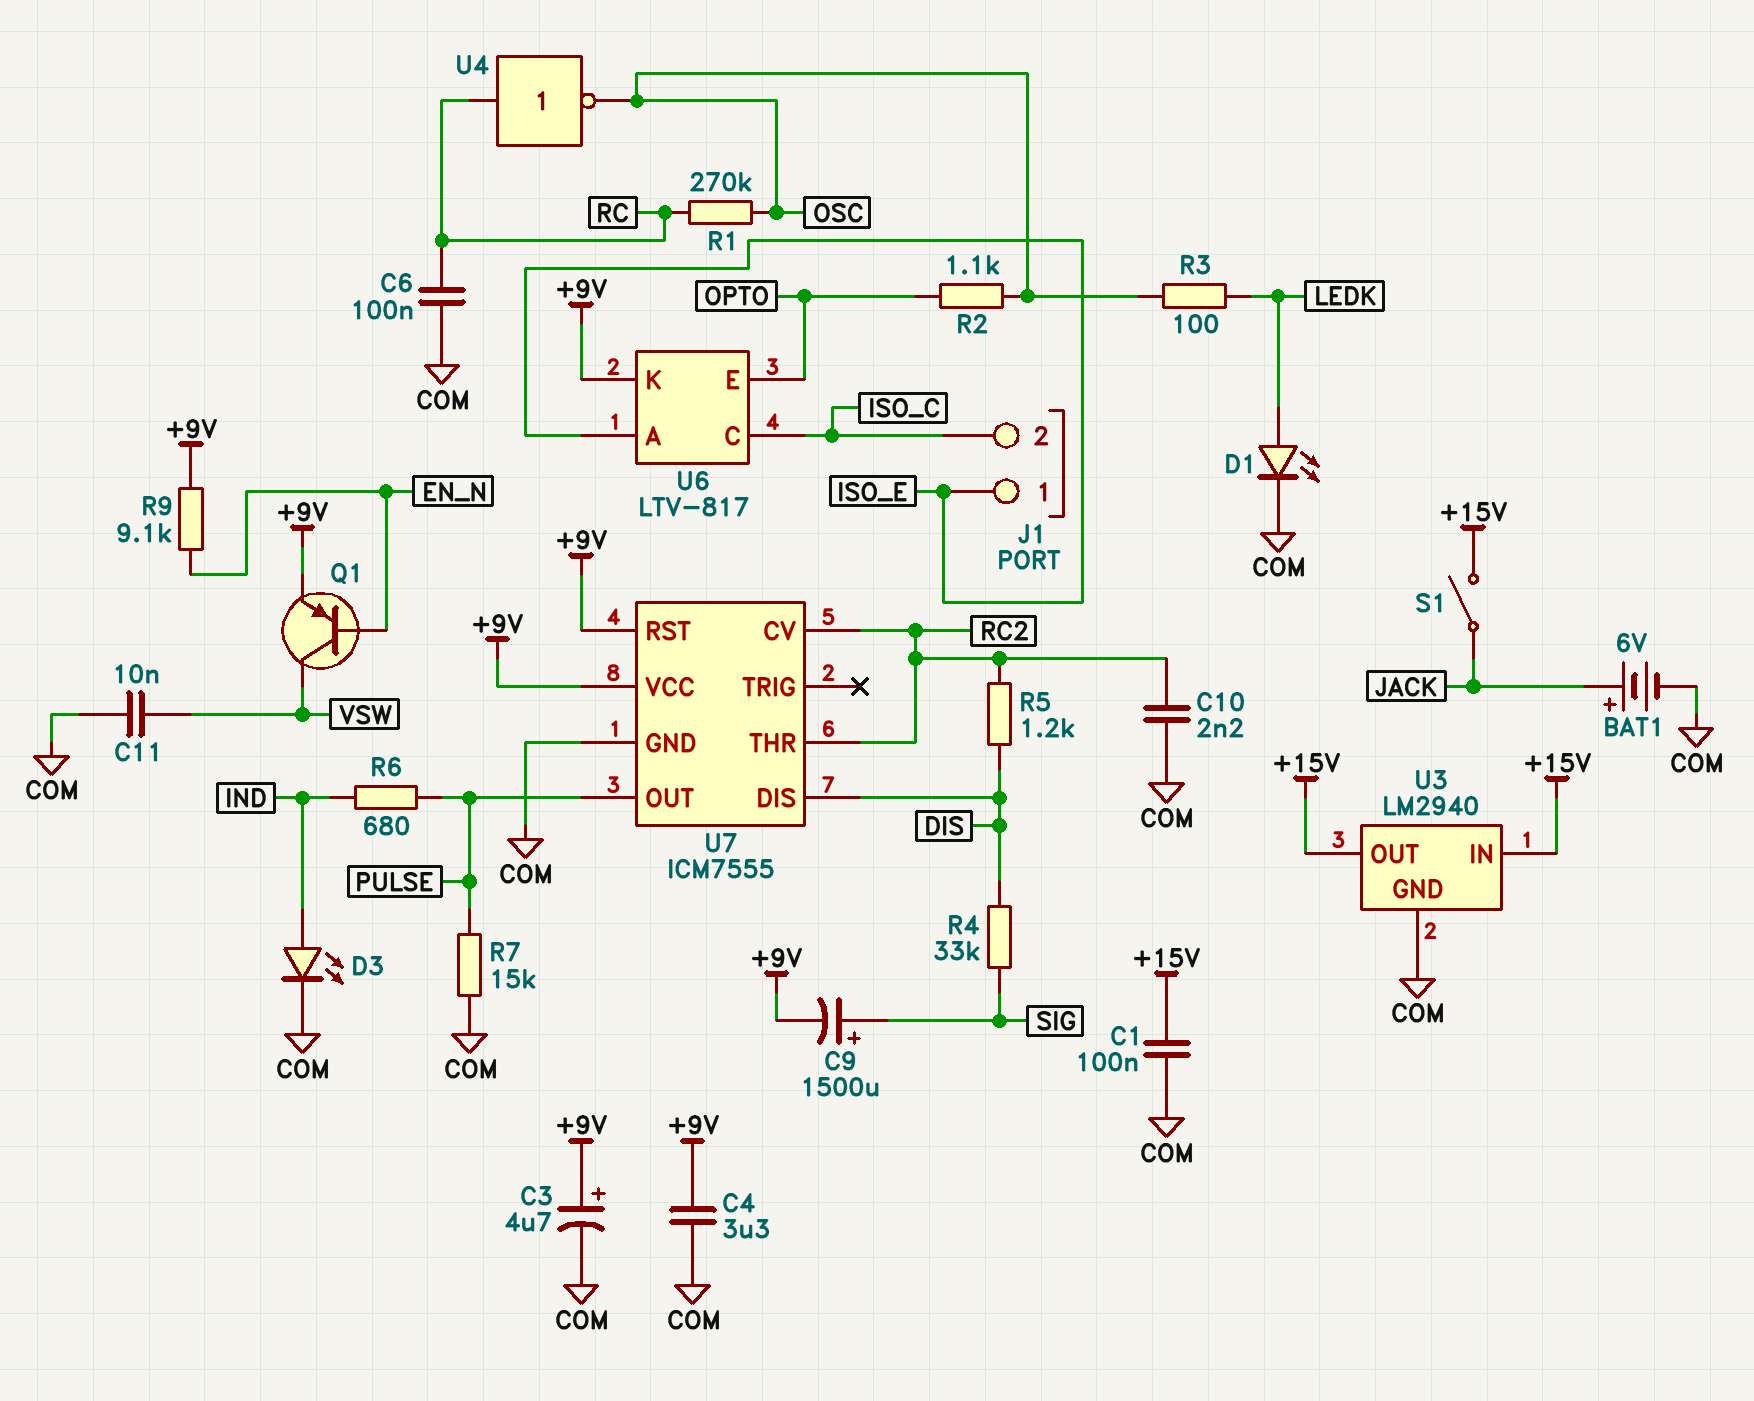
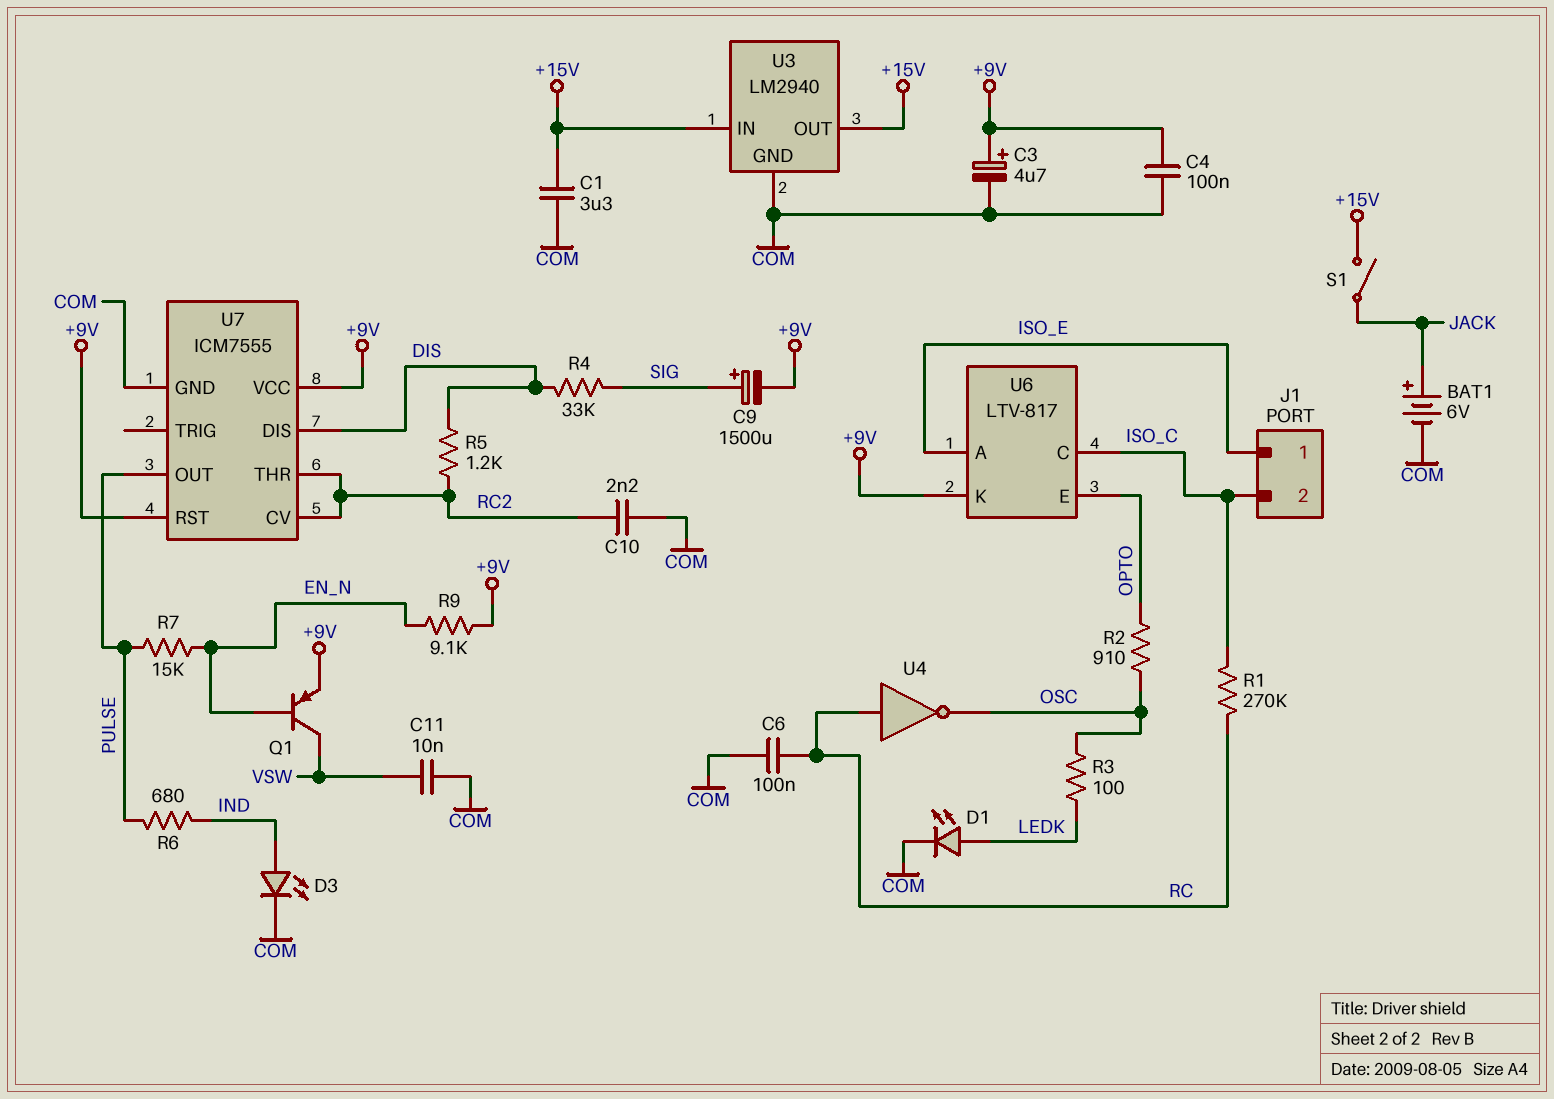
C1: 100nF (+15V, COM) -> 3.3uF (+15V, COM)
C4: 3.3uF (+9V, COM) -> 100nF (+9V, COM)
R1: 270k (OSC, RC) -> 270k (ISO_C, RC)
R2: 1.1k (OPTO, OSC) -> 910 (OPTO, OSC)
R7: 15k (COM, PULSE) -> 15k (EN_N, PULSE)

